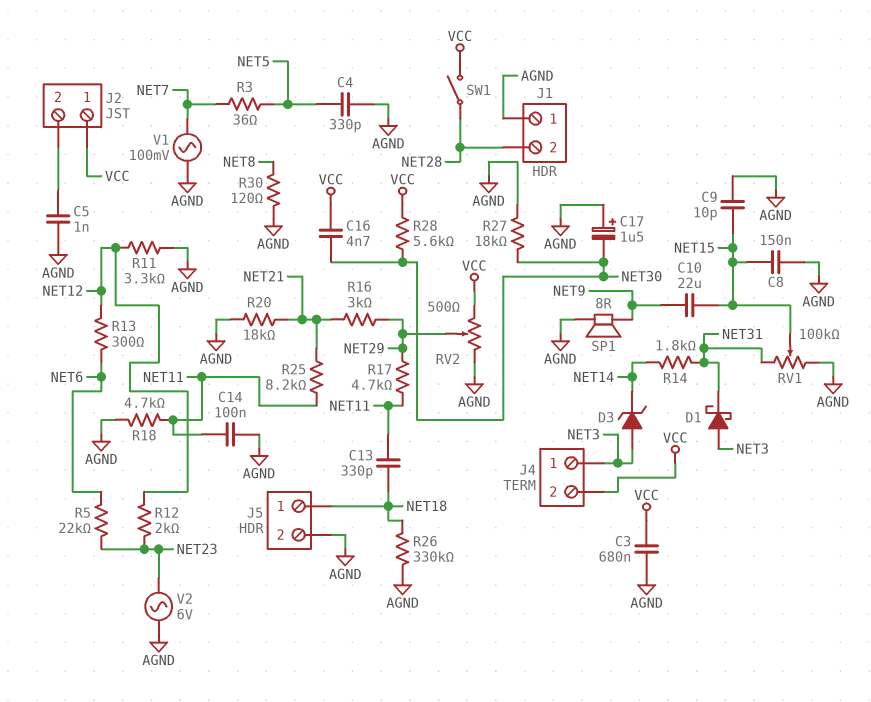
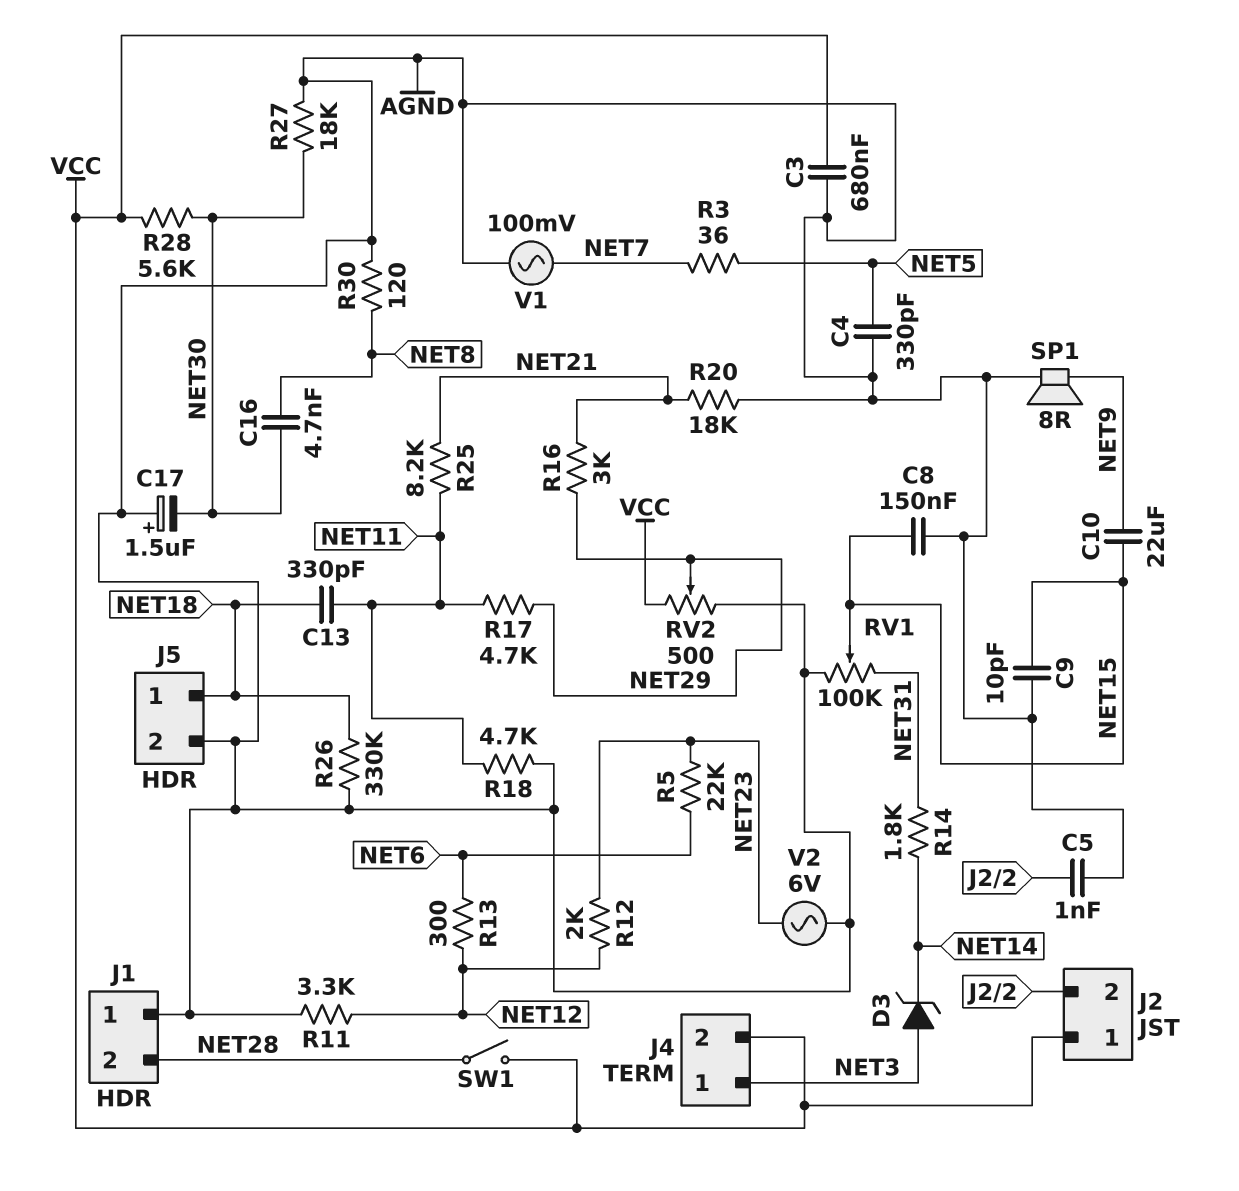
C14: 100nF (AGND, NET11) -> none
C16: 4.7nF (NET30, VCC) -> 4.7nF (NET8, NET30)
D1: schottky (A NET3, K NET31) -> none

